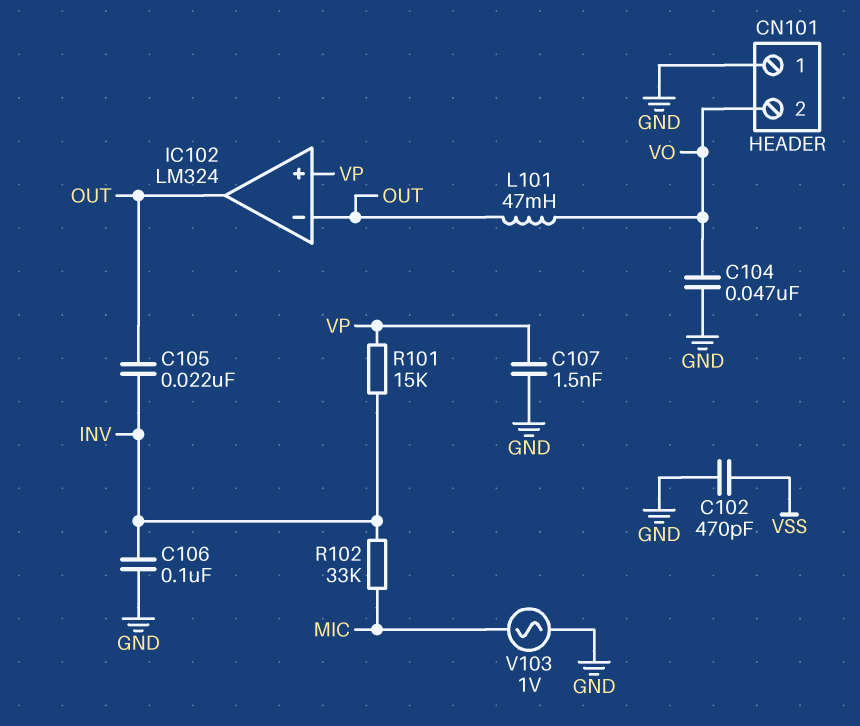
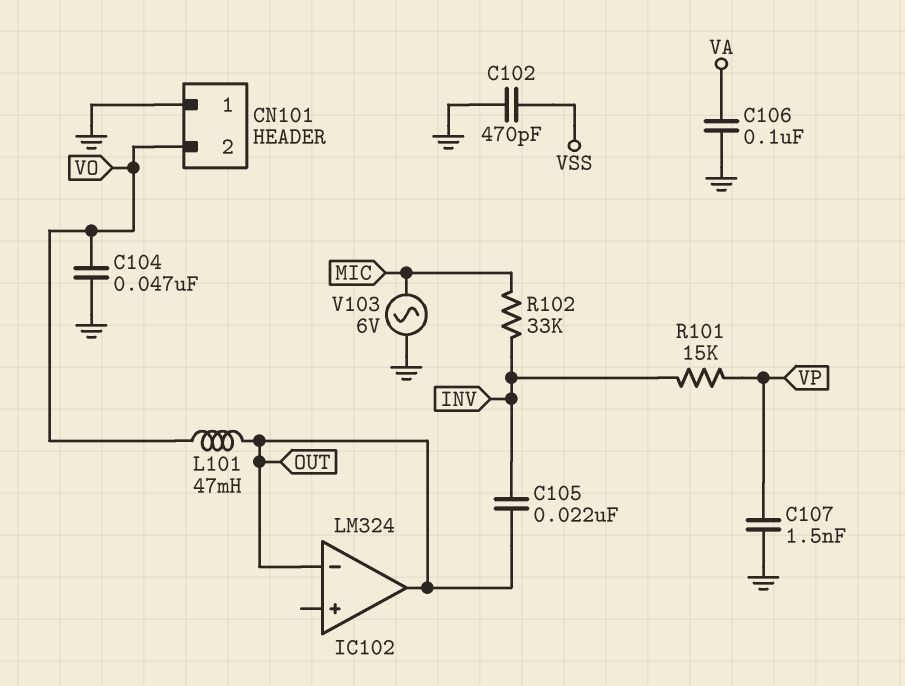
C106: 100nF (GND, INV) -> 100nF (GND, VA)
IC102 pin in+: VP -> none
V103: AC 1V (GND, MIC) -> AC 6V (GND, MIC)

